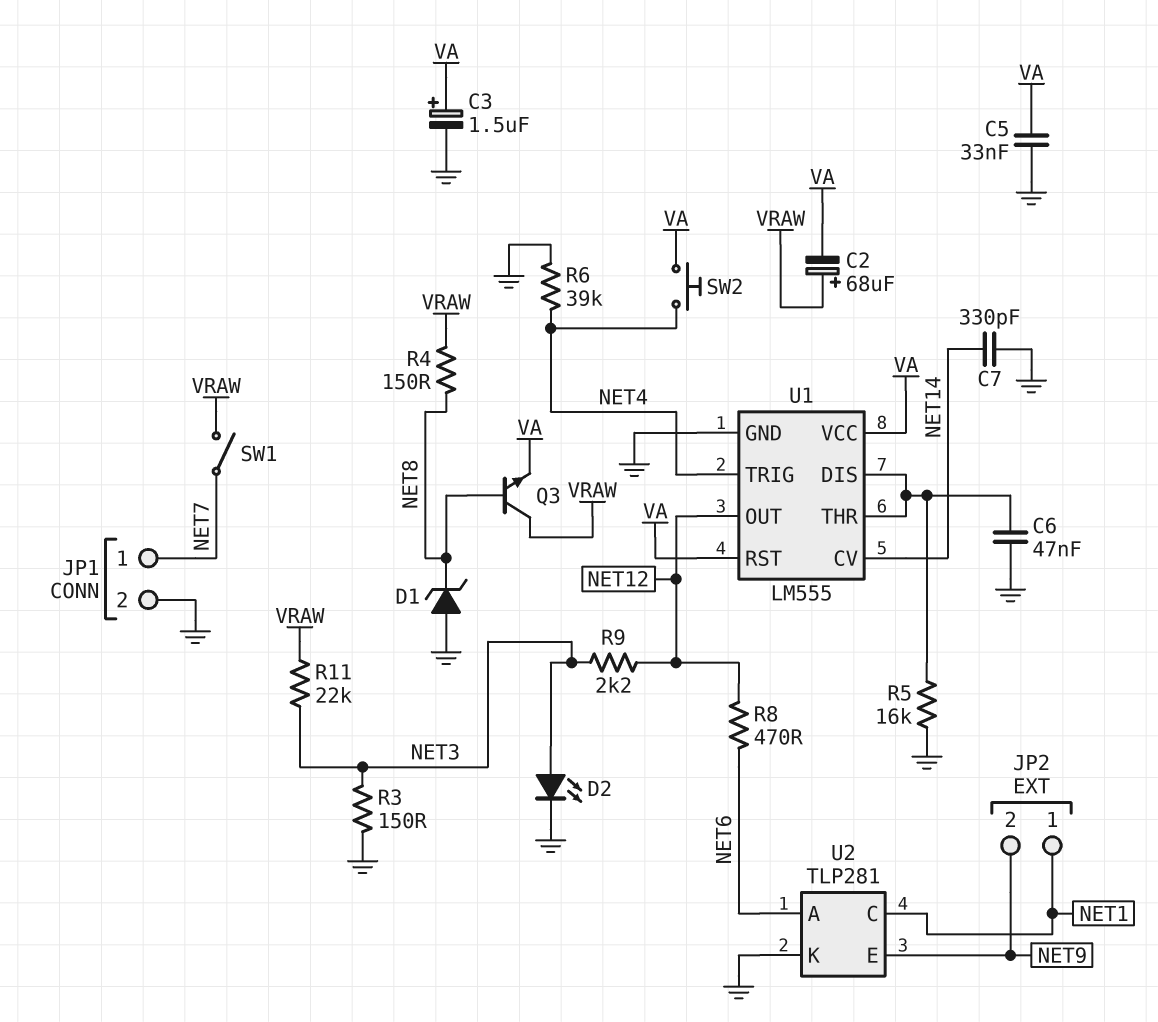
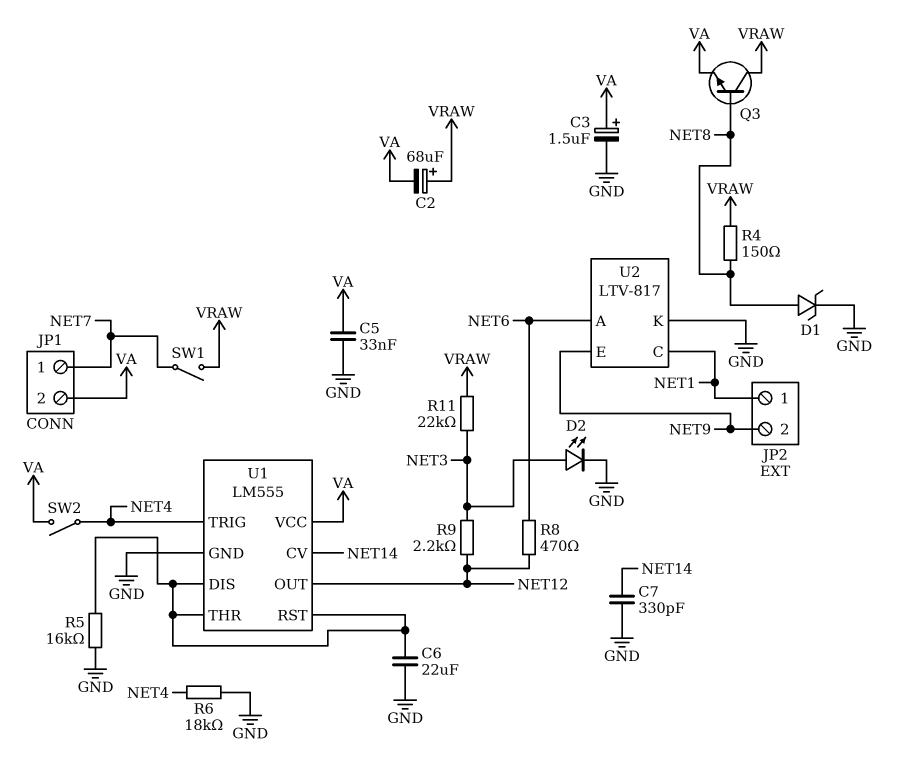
C6: 47nF (GND, U1/DIS) -> 22uF (GND, U1/DIS)
D1: zener (A GND, K NET8) -> zener (A NET8, K GND)
JP1 pin 2: GND -> VA
R3: 150 (GND, NET3) -> none
R6: 39k (GND, NET4) -> 18k (GND, NET4)
SW2: button (NET4, VA) -> switch (NET4, VA)
U1 pin RST: VA -> U1/DIS
U2: TLP281 -> LTV-817

